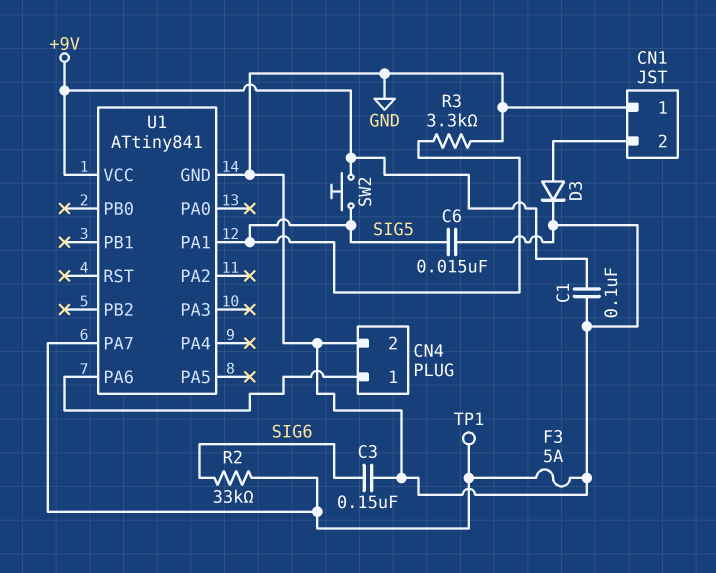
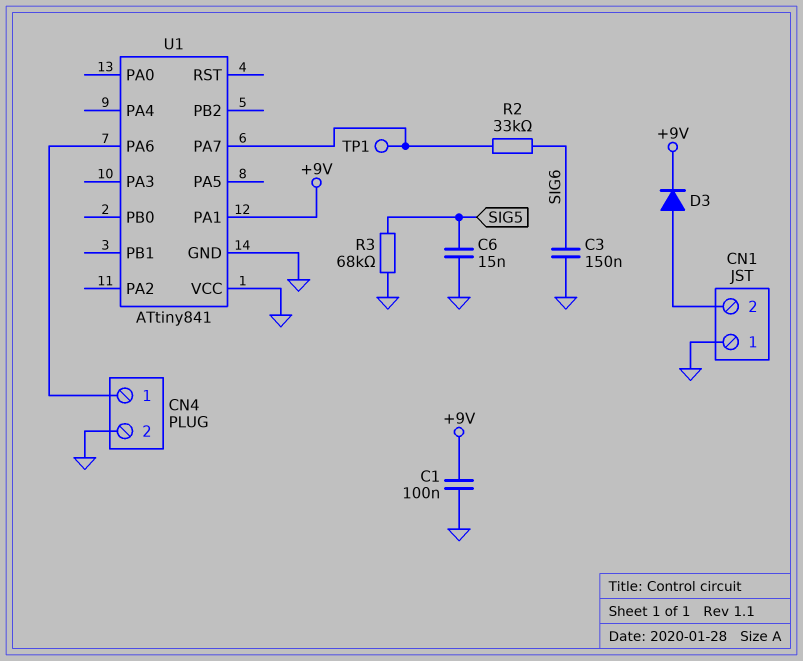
D3: diode (A CN1/2, K GND) -> diode (A CN1/2, K +9V)
F3: 5A (GND, U1/PA7) -> none
R3: 3.3k (GND, SIG5) -> 68k (GND, SIG5)
SW2: button (+9V, SIG5) -> none
U1 pin PA1: SIG5 -> +9V
U1 pin VCC: +9V -> GND

